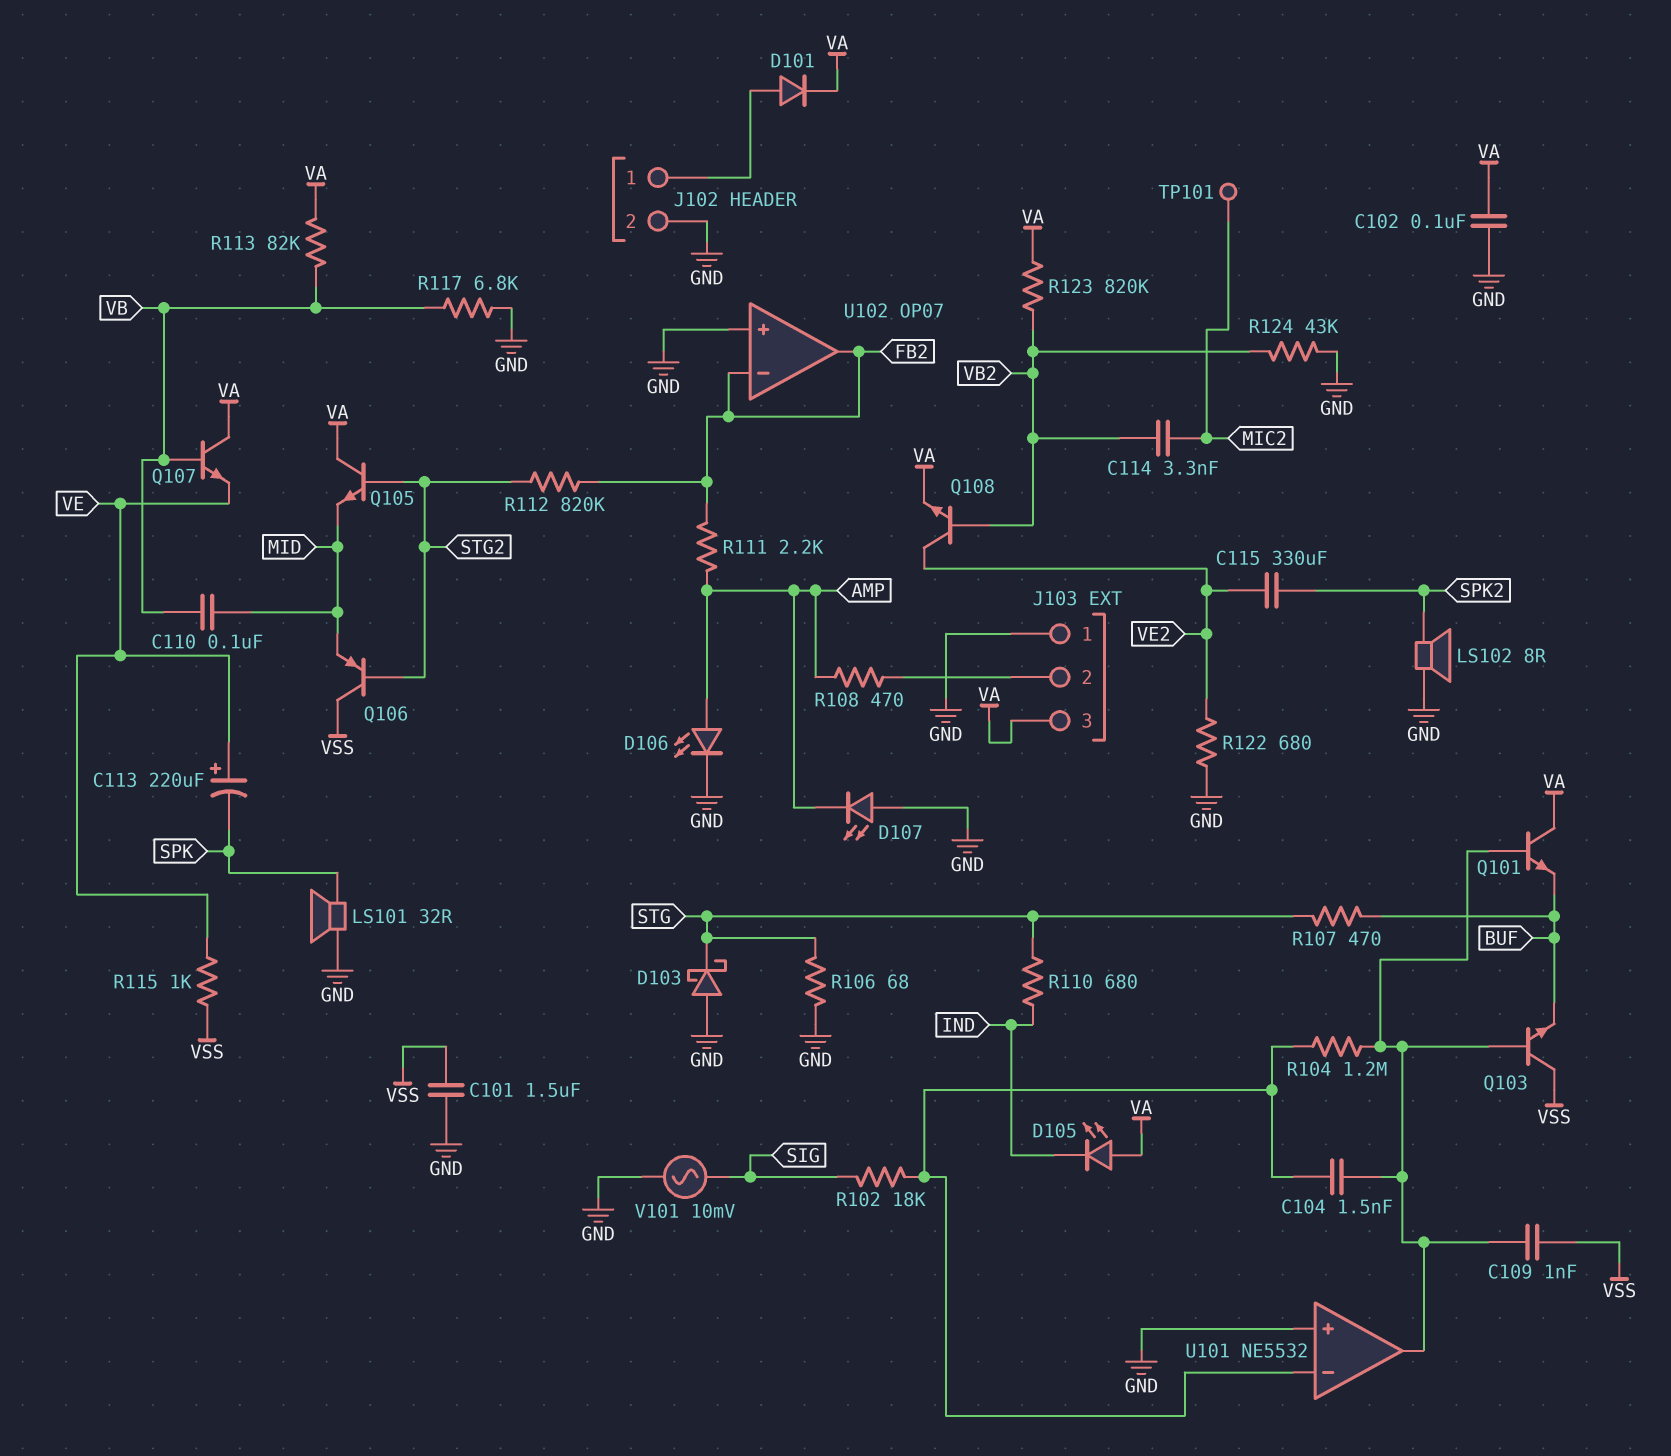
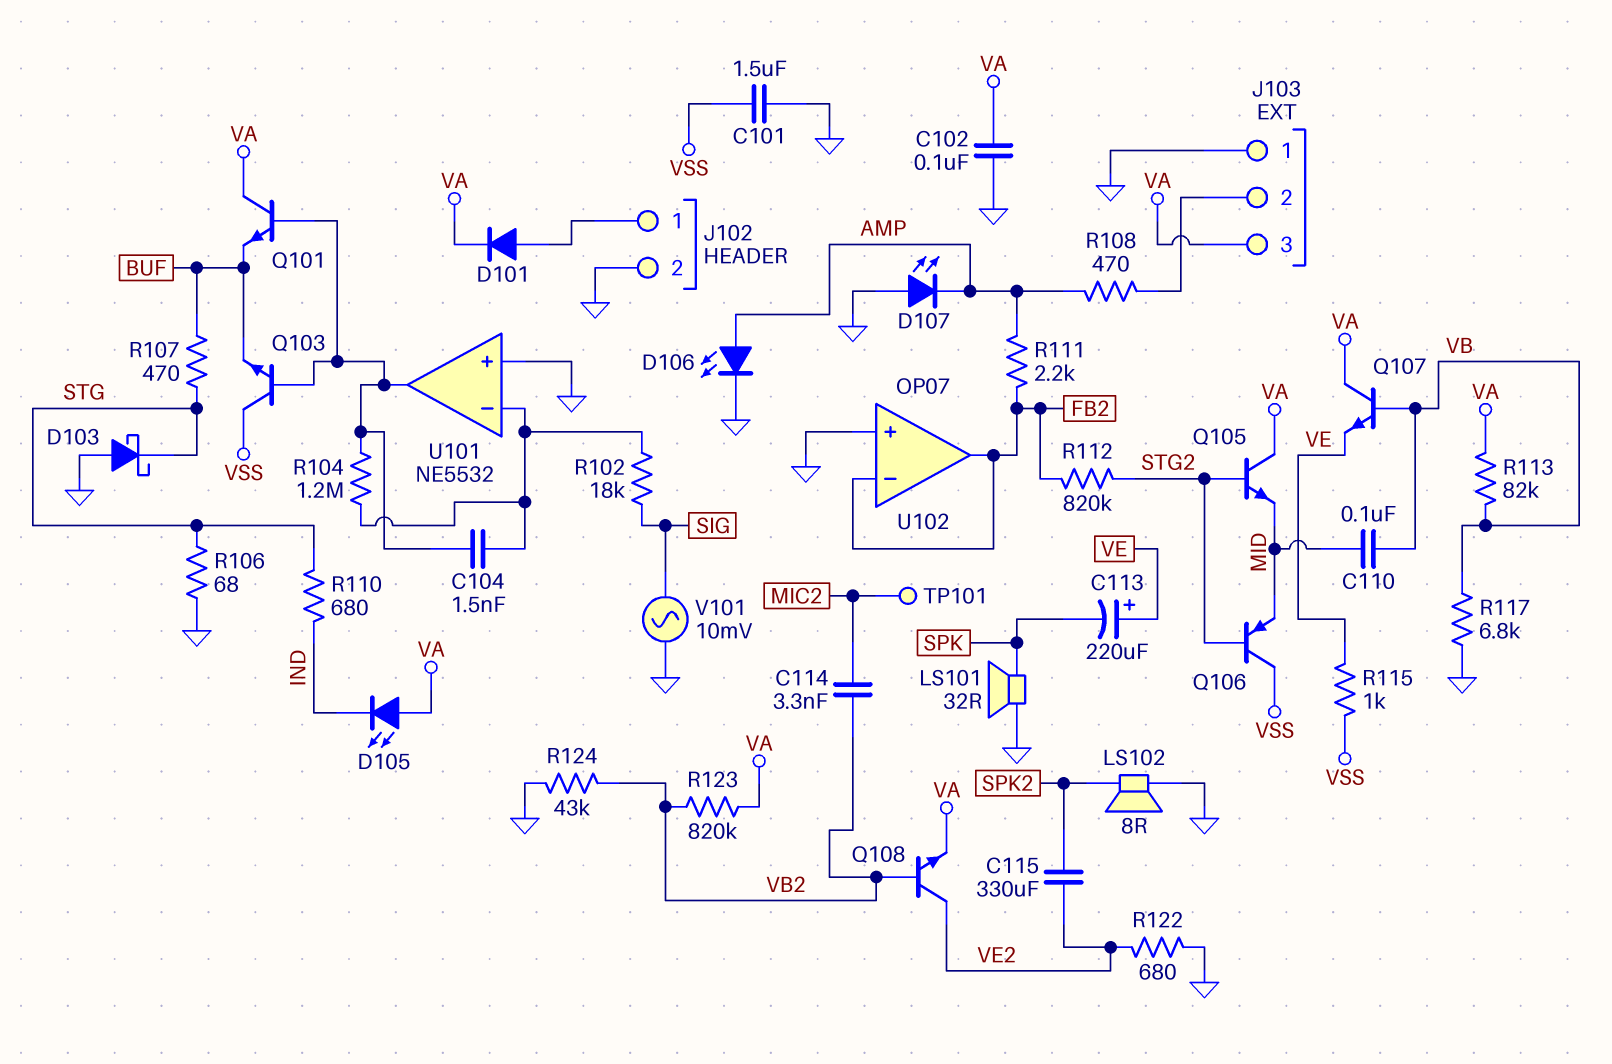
C109: 1nF (U101/out, VSS) -> none

